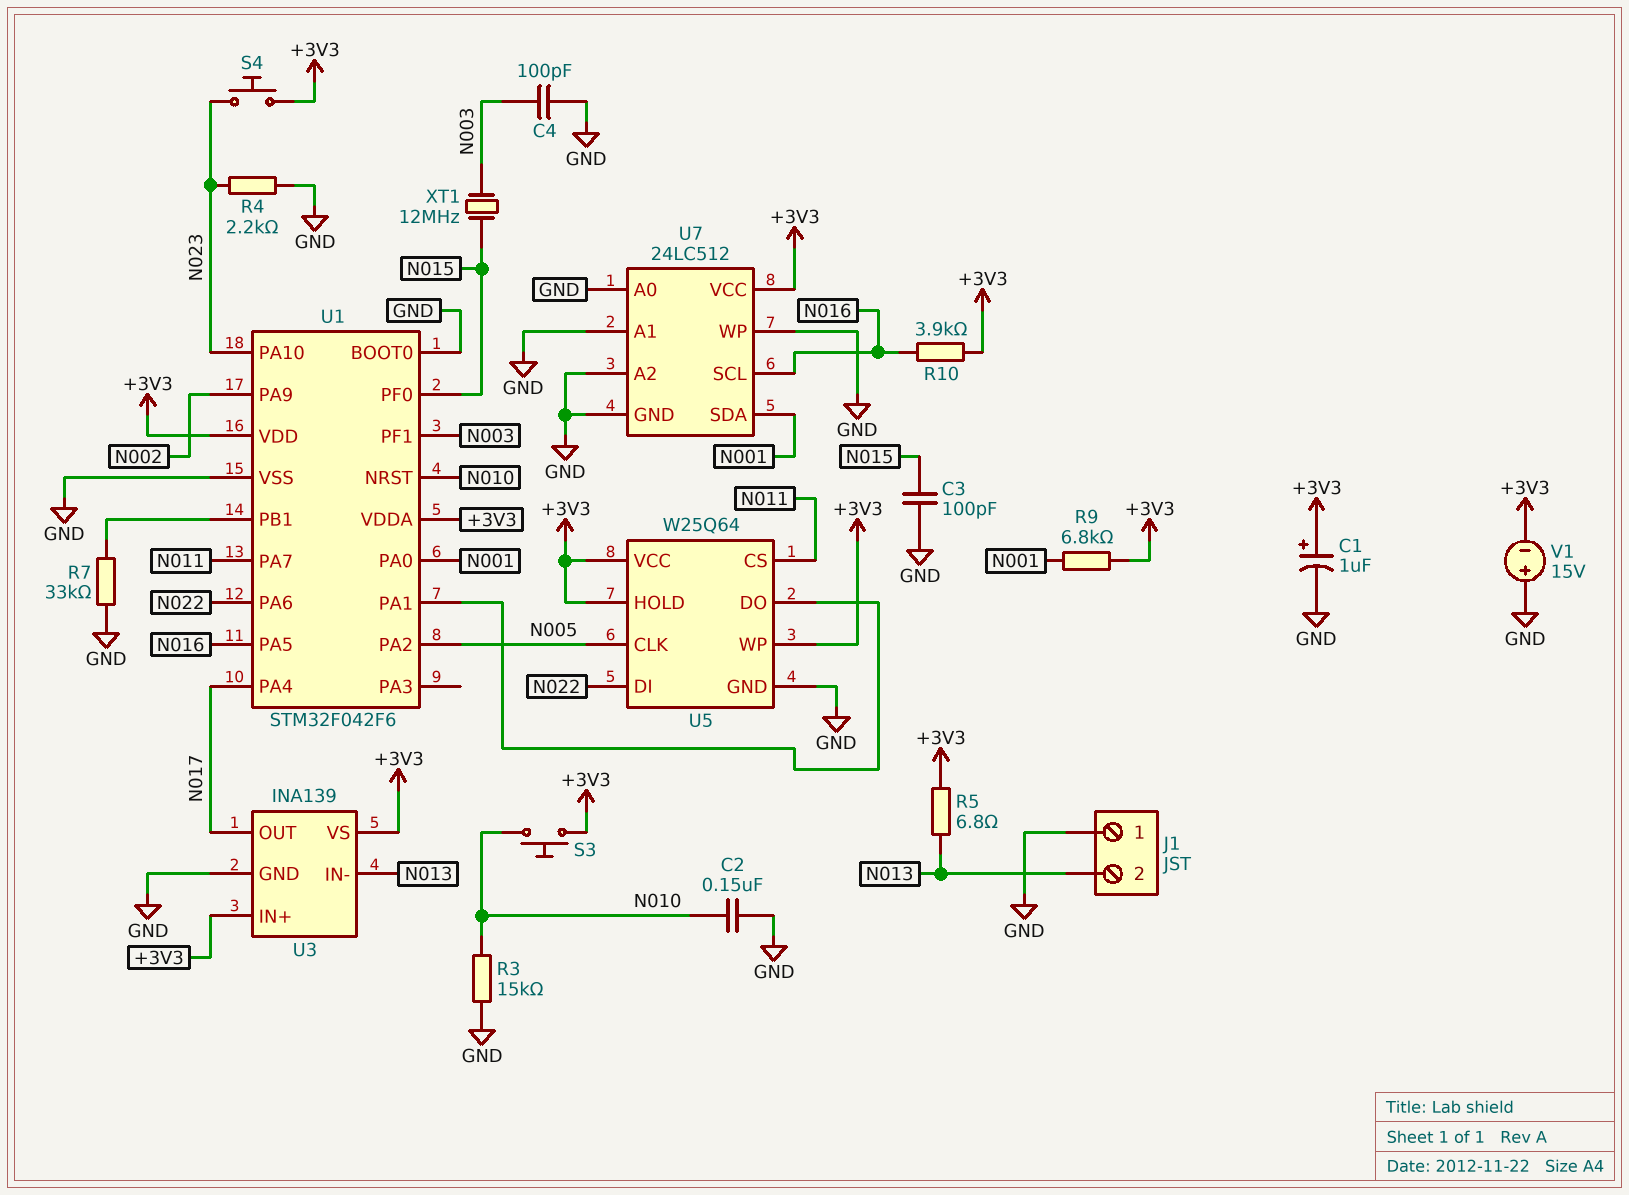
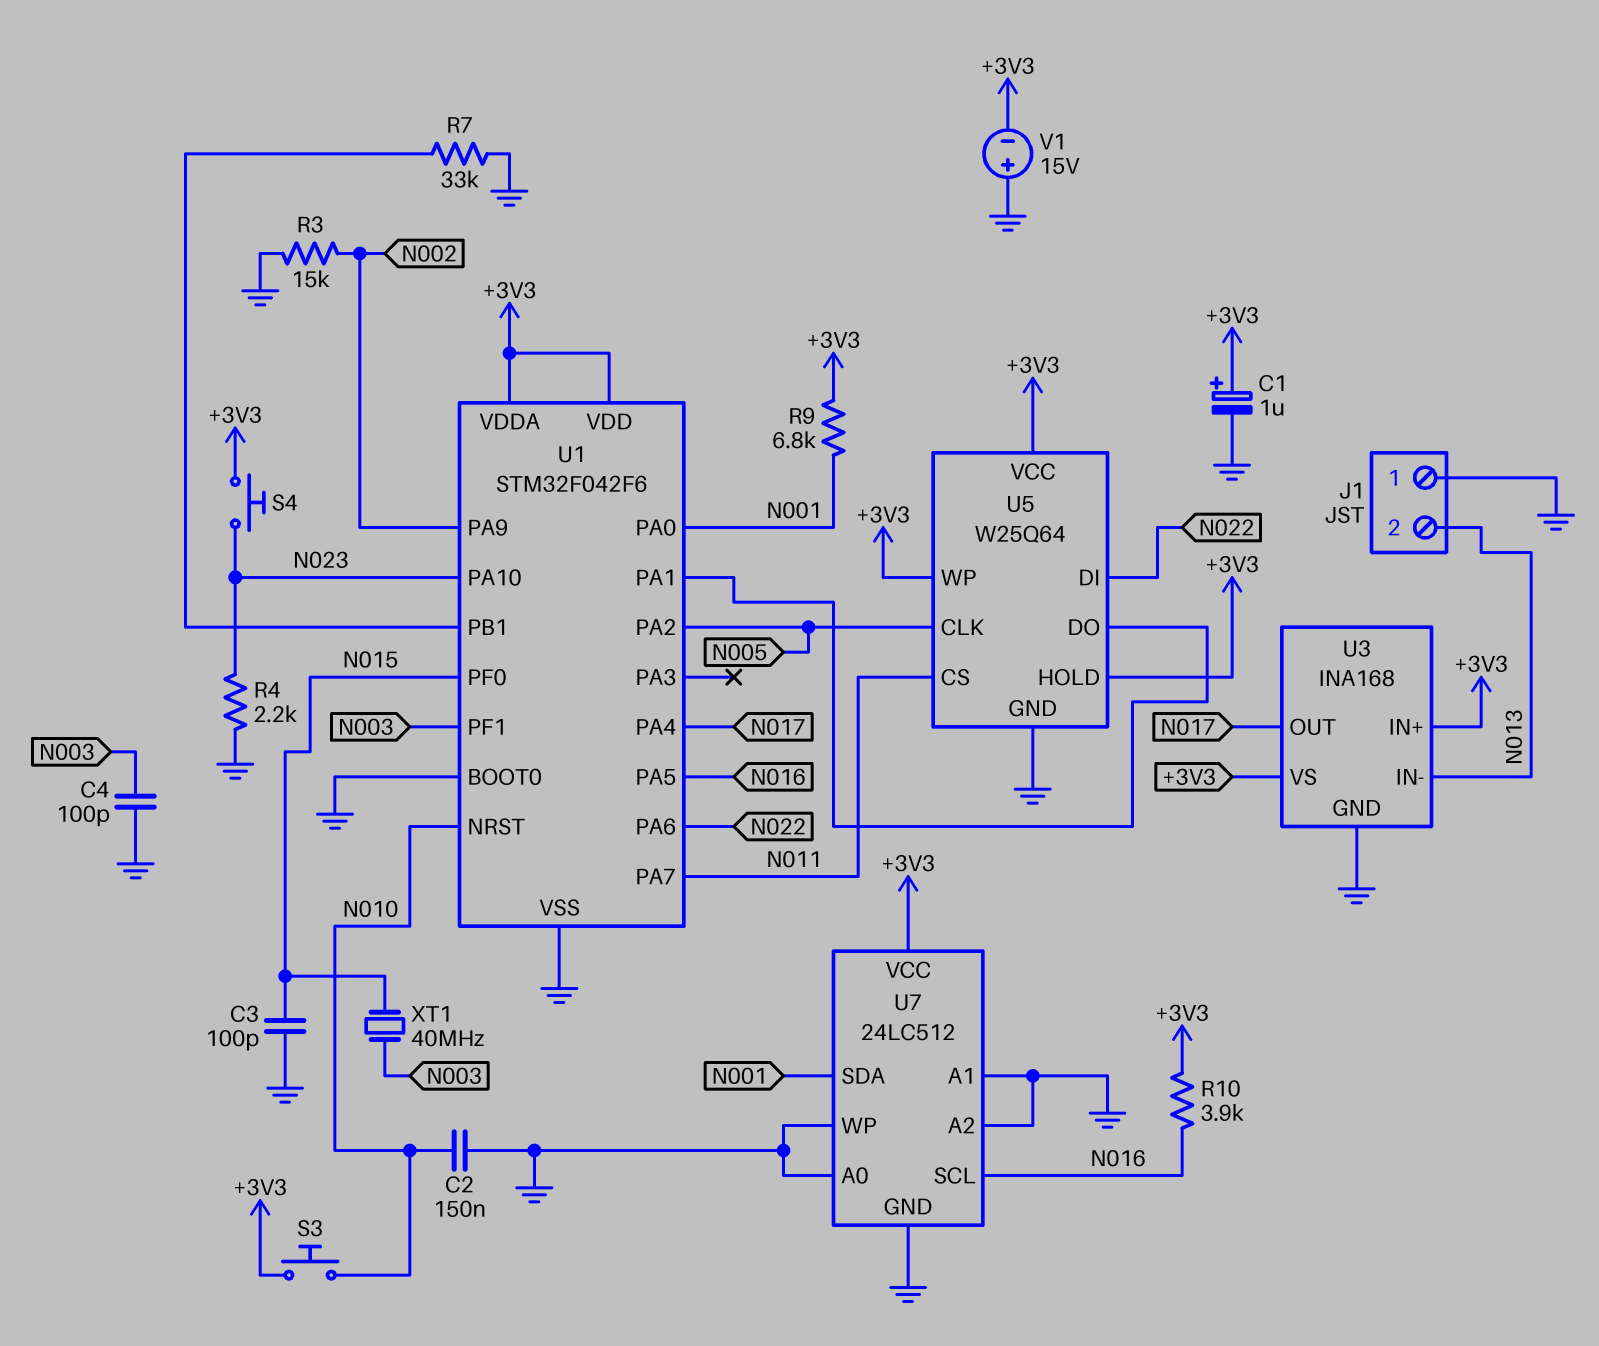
R3: 15k (GND, N010) -> 15k (GND, N002)
R5: 6.8 (+3V3, N013) -> none
U3: INA139 -> INA168
XT1: 12MHz (N003, N015) -> 40MHz (N003, N015)

